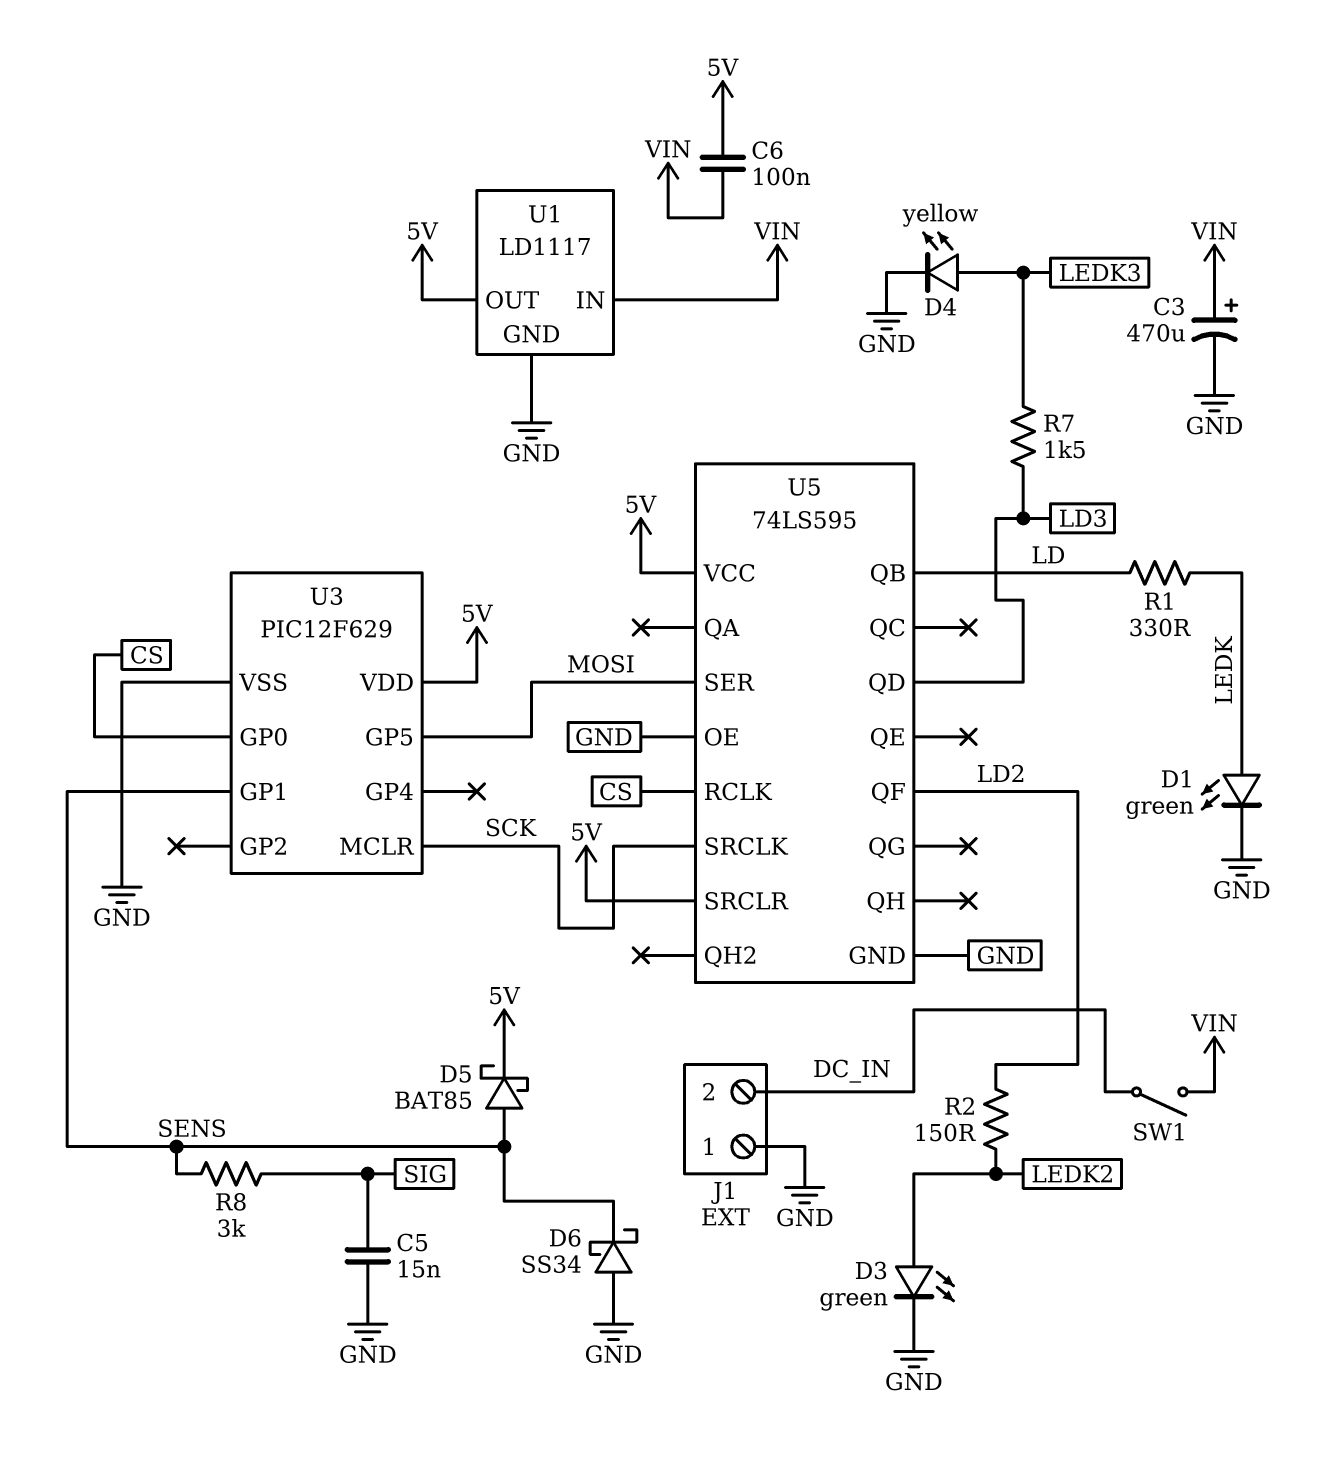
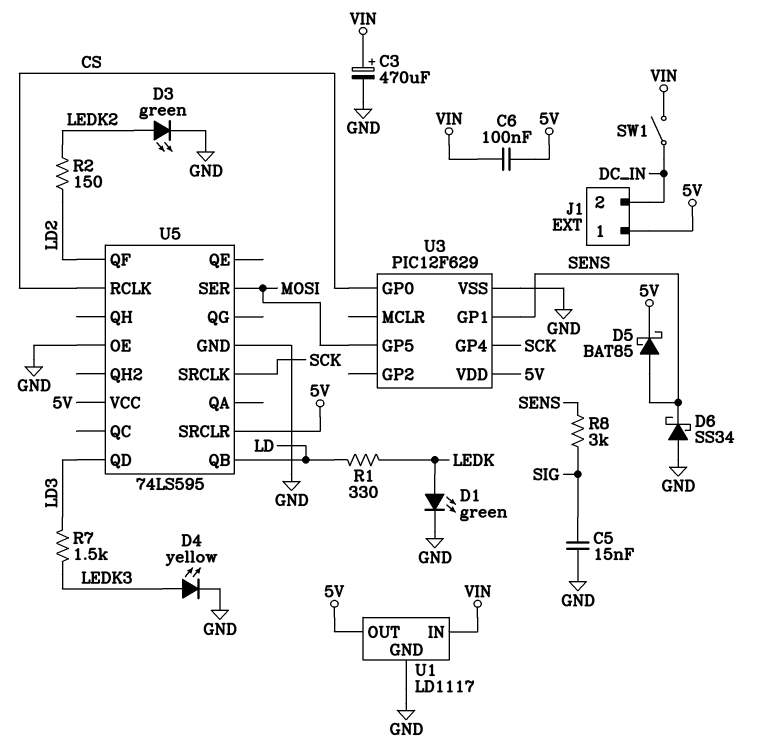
J1 pin 1: GND -> 5V
U3 pin GP4: none -> SCK
U3 pin MCLR: SCK -> none

